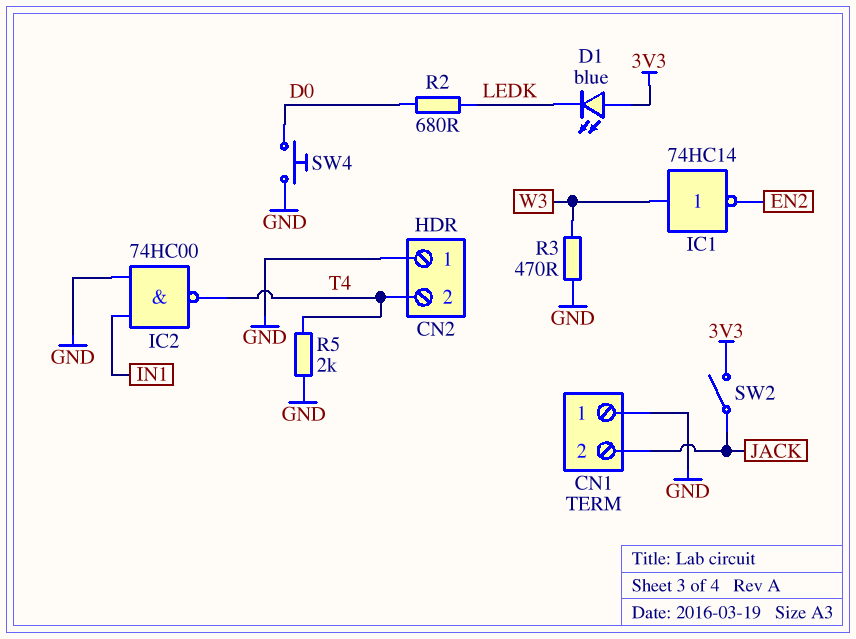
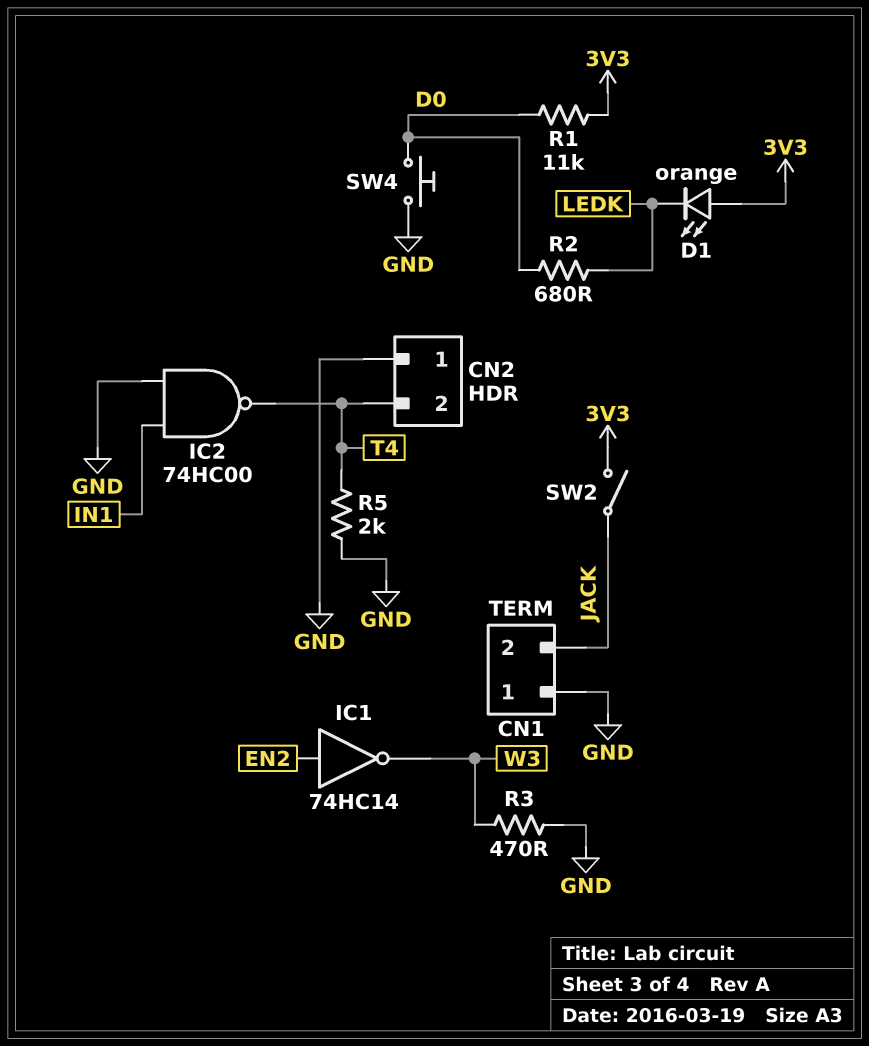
D1: LED blue (A 3V3, K LEDK) -> LED orange (A 3V3, K LEDK)
IC1: NOT 74HC14 (in W3, out EN2) -> NOT 74HC14 (in EN2, out W3)
R1: none -> 11k (3V3, D0)

